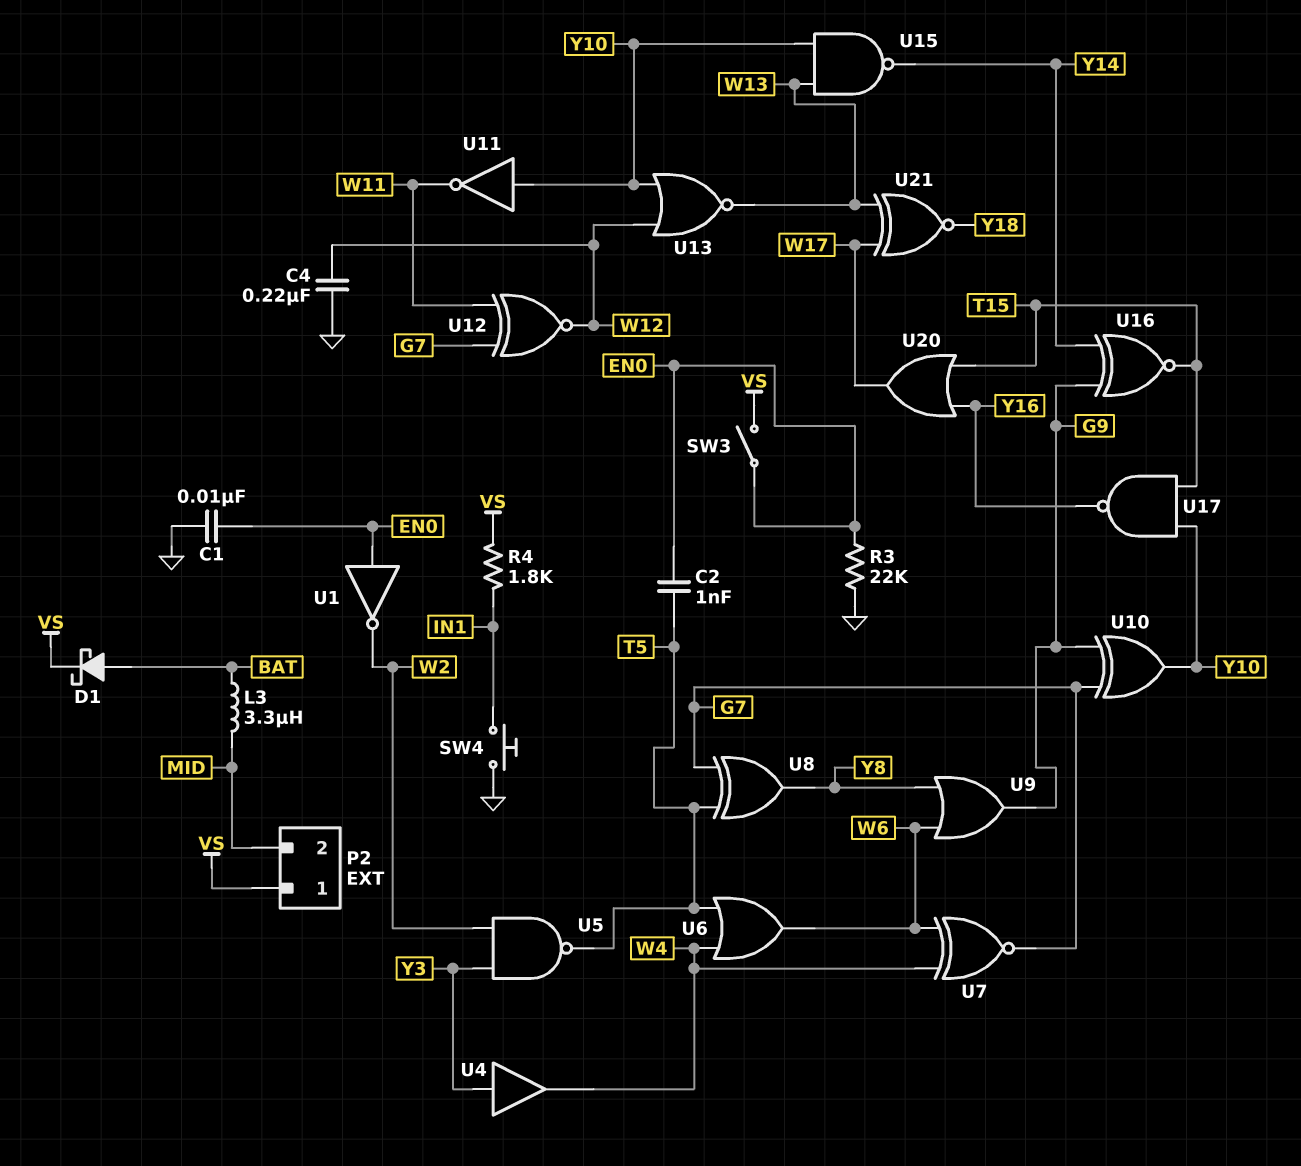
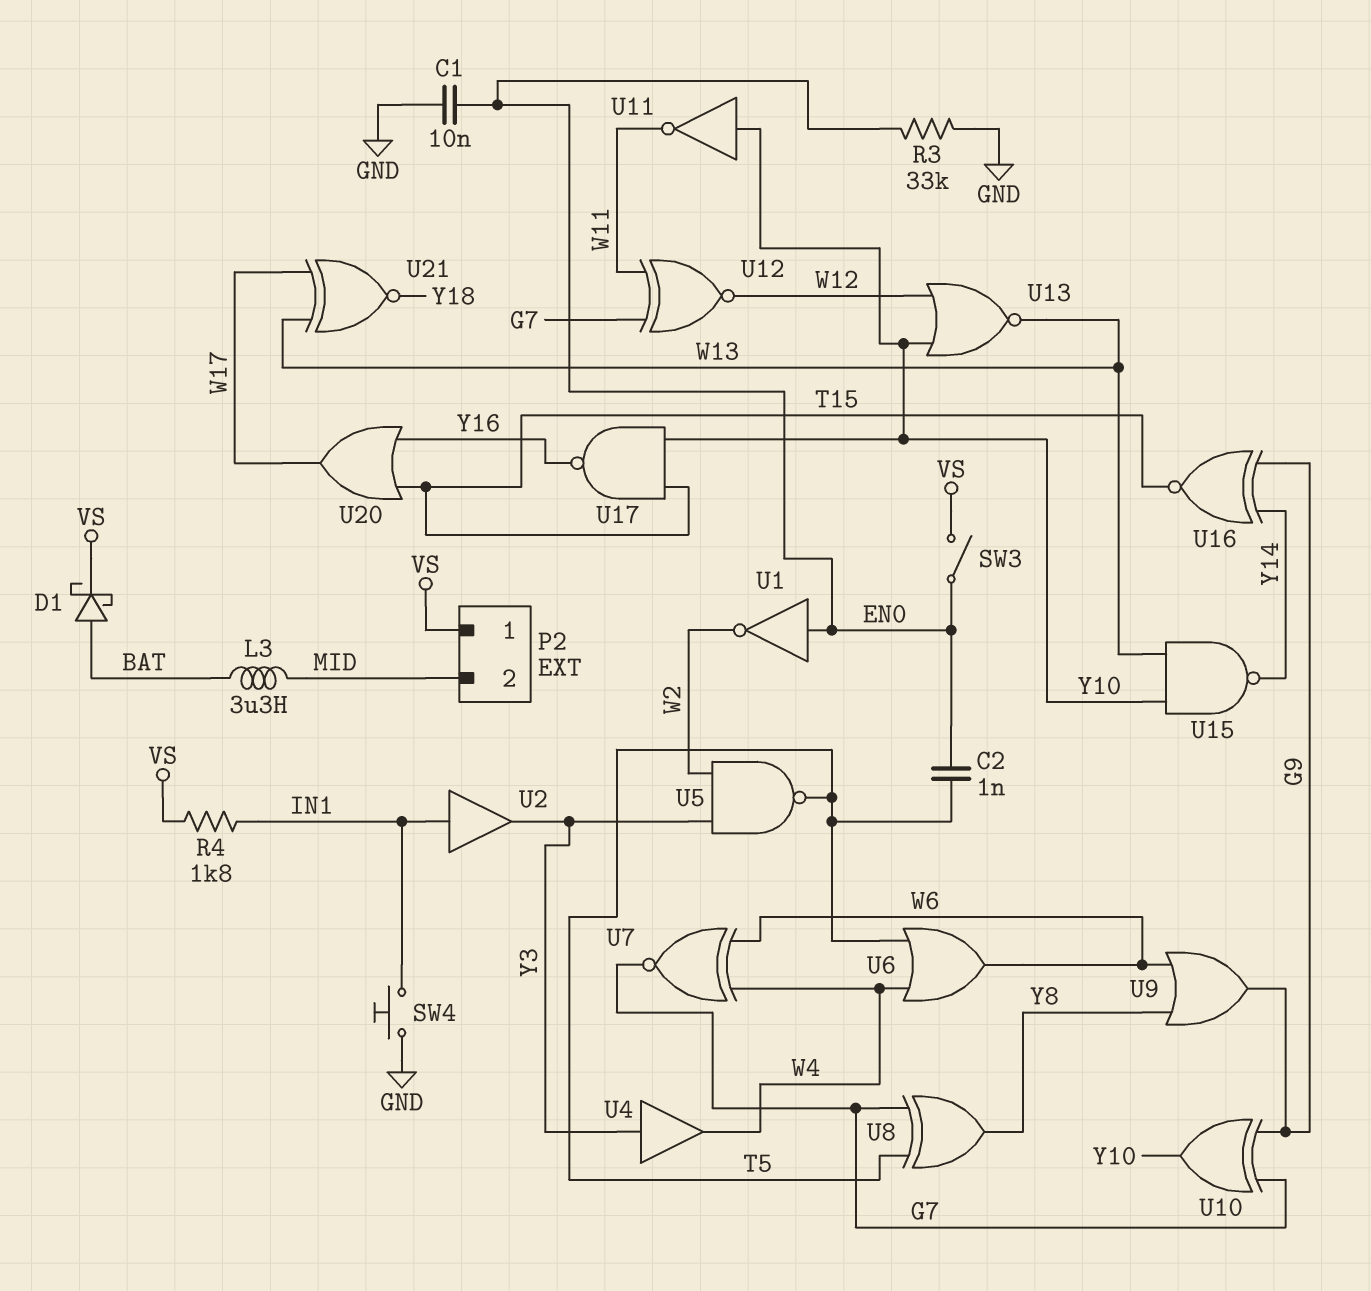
C4: 220nF (GND, W12) -> none
R3: 22k (EN0, GND) -> 33k (EN0, GND)
U2: none -> buffer (in IN1, out Y3)

